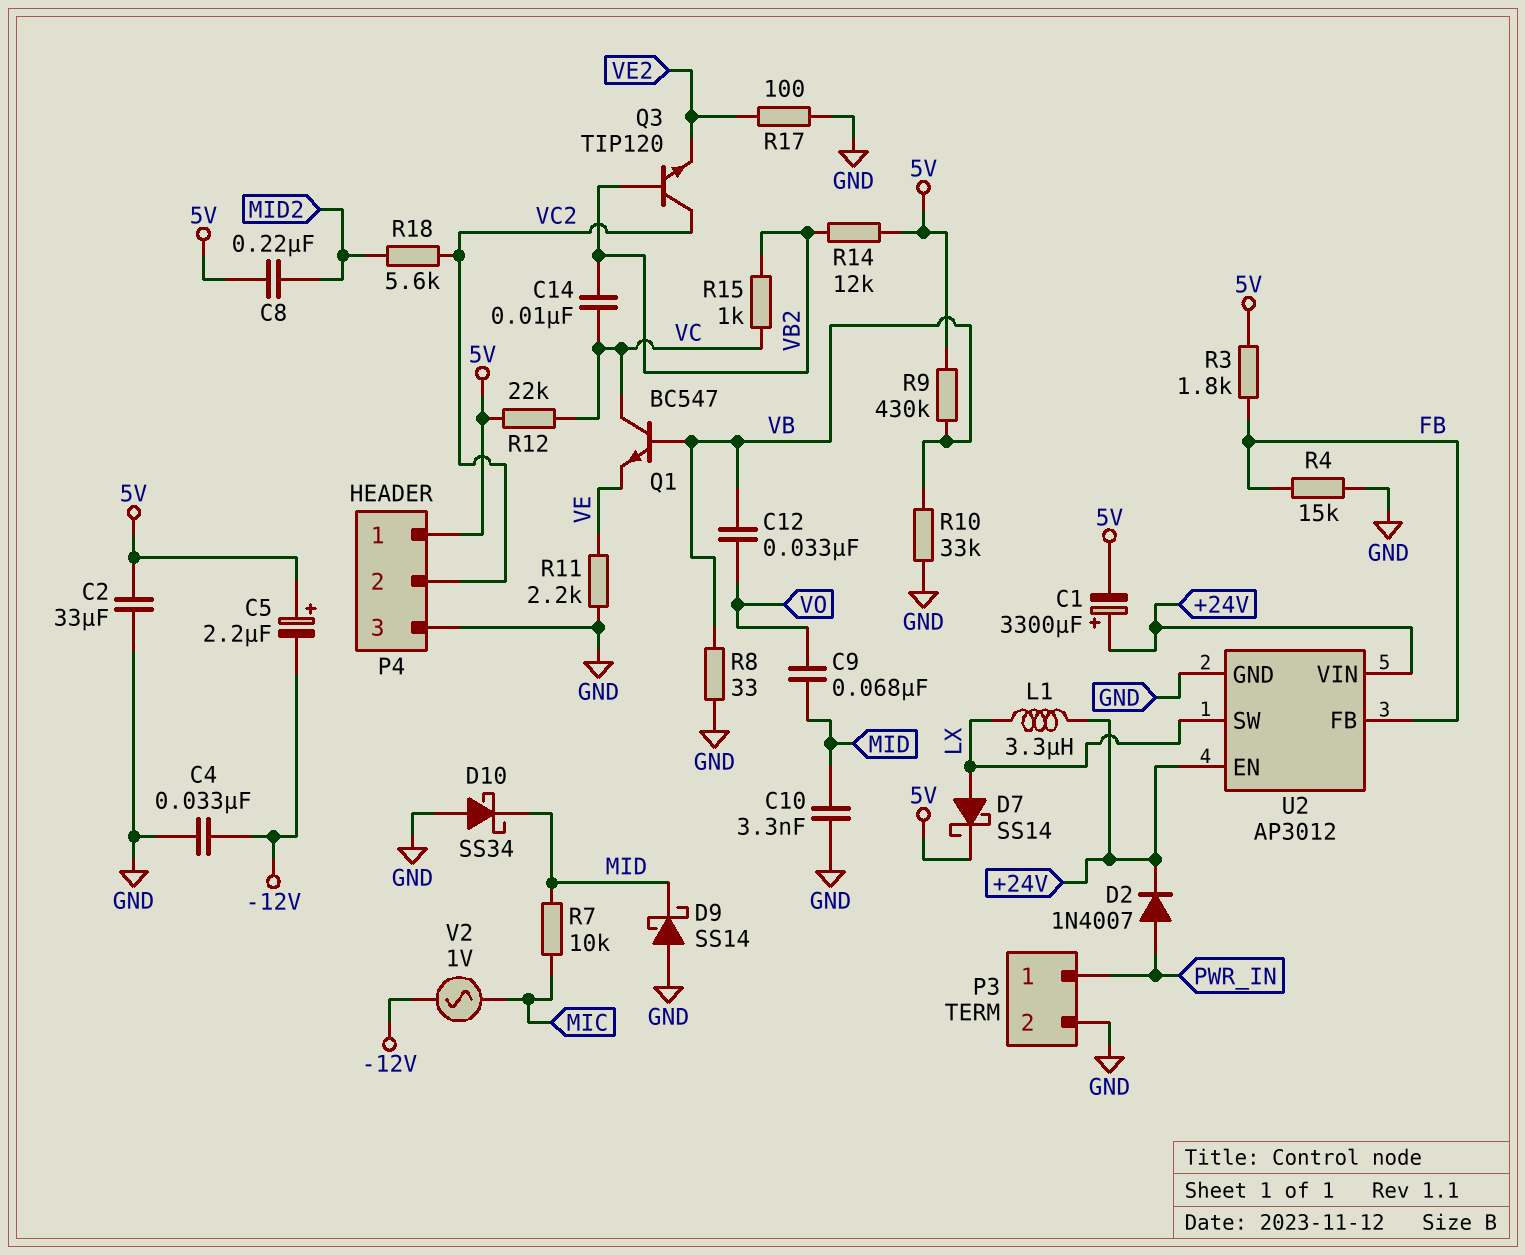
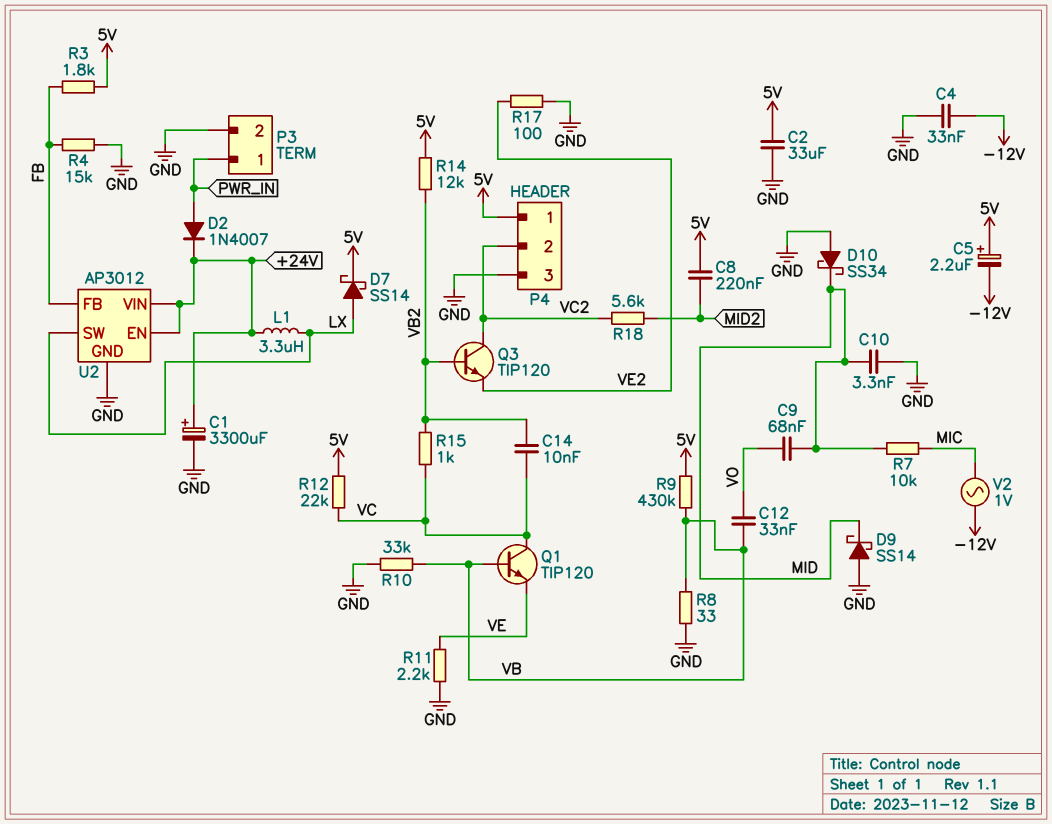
C1: 3300uF (plus +24V, minus 5V) -> 3300uF (plus +24V, minus GND)
Q1: NPN BC547 (B VB, C VC, E VE) -> NPN TIP120 (B VB, C VC, E VE)

